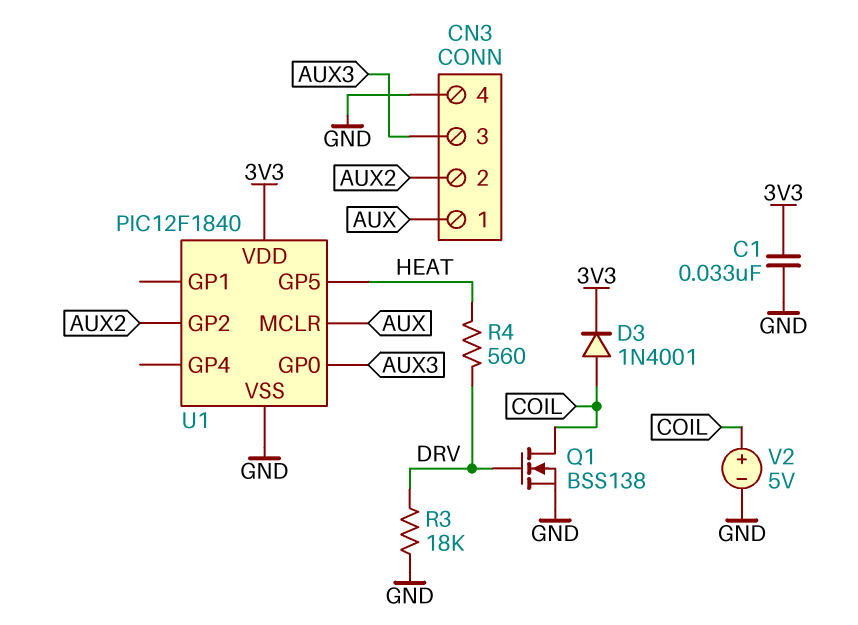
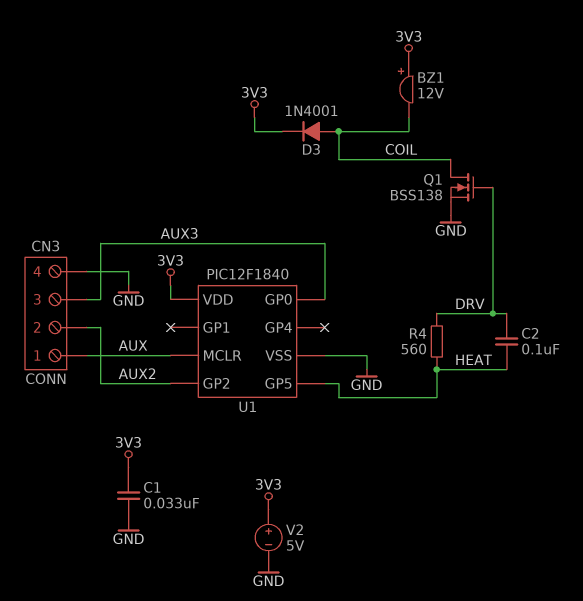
BZ1: none -> buzzer 12V (plus 3V3, minus COIL)
C2: none -> 100nF (DRV, HEAT)
R3: 18k (DRV, GND) -> none
V2: 5V (plus COIL, minus GND) -> 5V (plus 3V3, minus GND)

